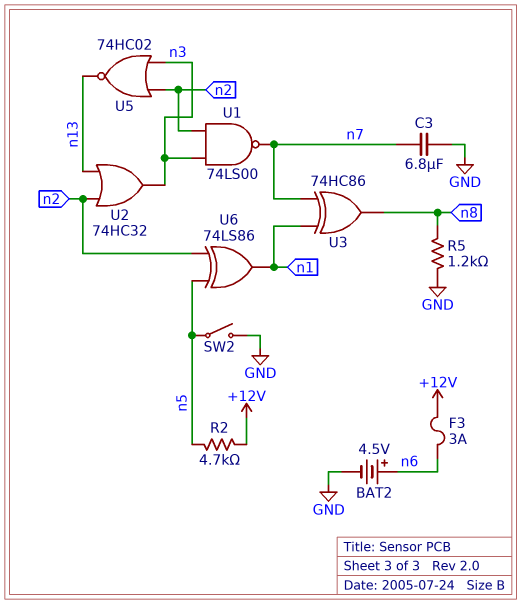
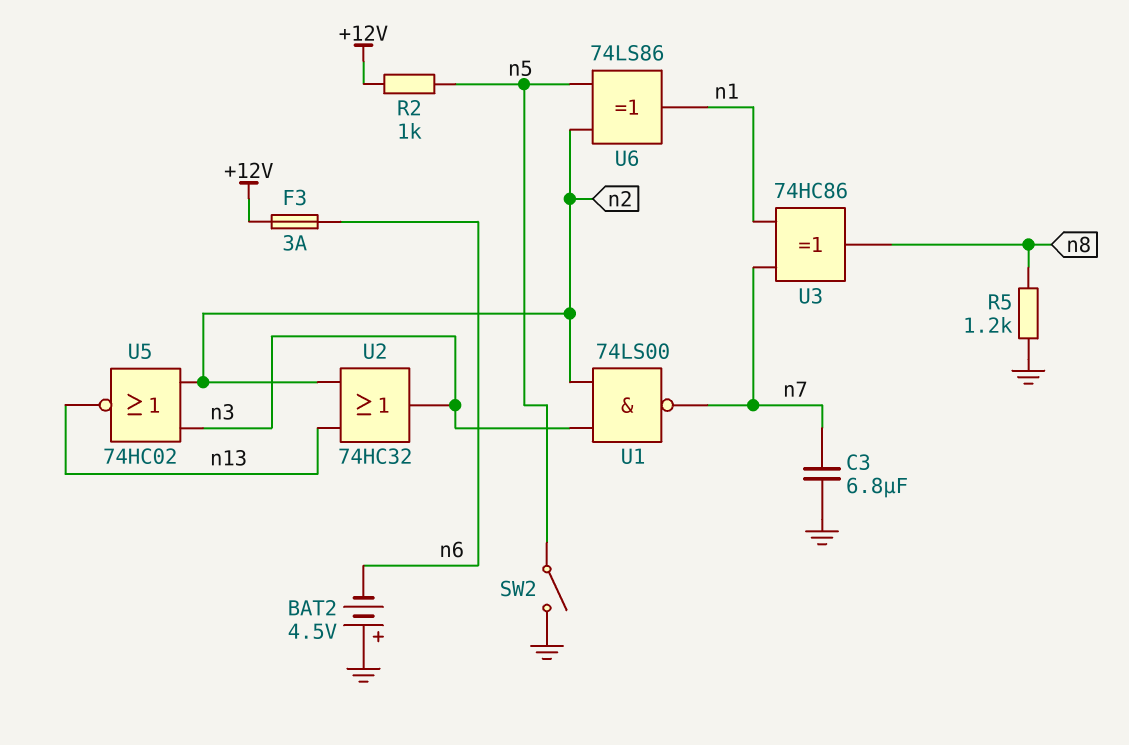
BAT2: 4.5V (plus n6, minus GND) -> 4.5V (plus GND, minus n6)
R2: 4.7k (+12V, n5) -> 1k (+12V, n5)

